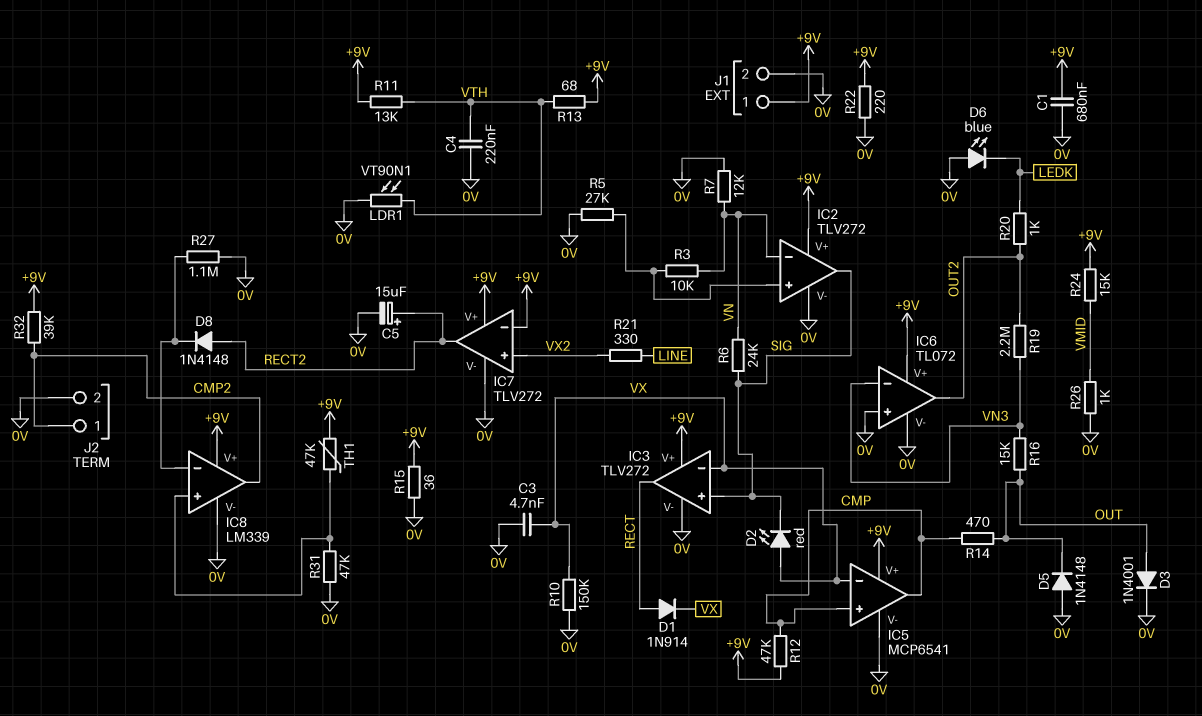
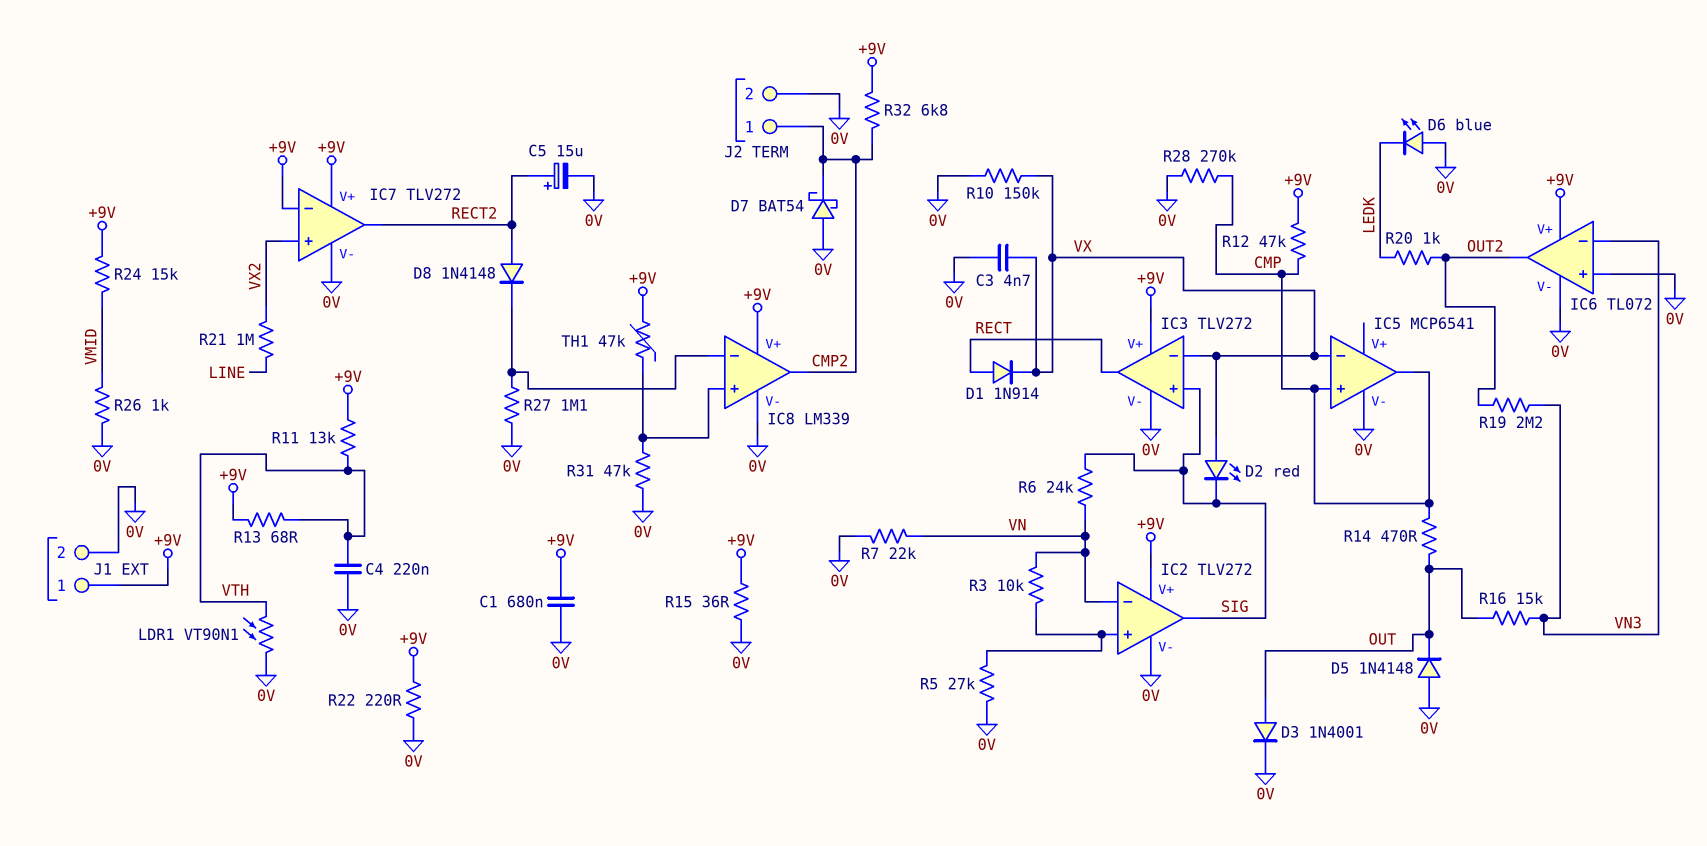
D7: none -> schottky BAT54 (A 0V, K CMP2)
IC5 pin V+: +9V -> none
R7: 12k (0V, VN) -> 22k (0V, VN)
R21: 330 (LINE, VX2) -> 1M (LINE, VX2)
R28: none -> 270k (0V, CMP)
R32: 39k (+9V, CMP2) -> 6.8k (+9V, CMP2)

